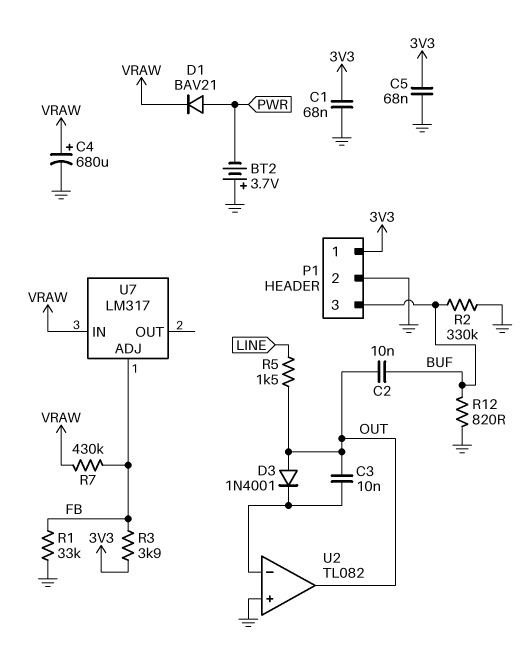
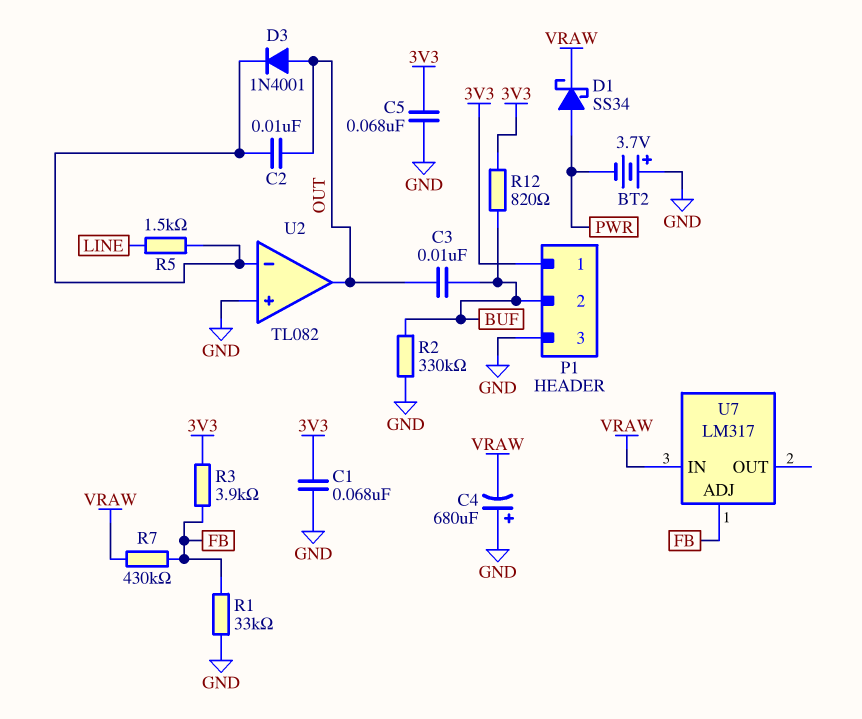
C2: 10nF (BUF, OUT) -> 10nF (OUT, U2/in-)
C3: 10nF (OUT, U2/in-) -> 10nF (BUF, OUT)
C4: 680uF (plus VRAW, minus GND) -> 680uF (plus GND, minus VRAW)
D1: diode BAV21 (A PWR, K VRAW) -> schottky SS34 (A PWR, K VRAW)
P1 pin 2: GND -> BUF
P1 pin 3: BUF -> GND
R5: 1.5k (LINE, OUT) -> 1.5k (LINE, U2/in-)
R12: 820 (BUF, GND) -> 820 (3V3, BUF)

